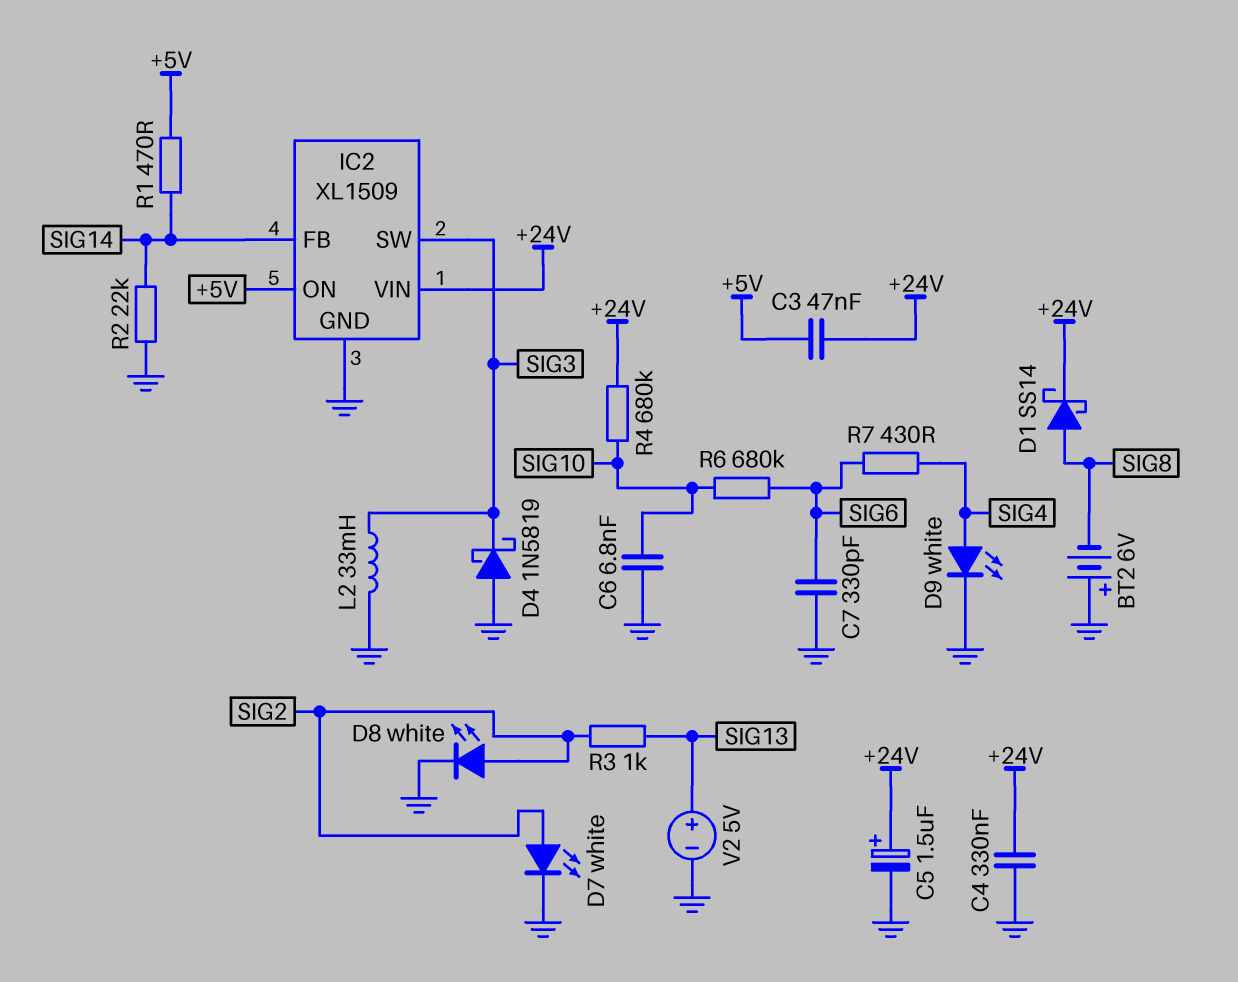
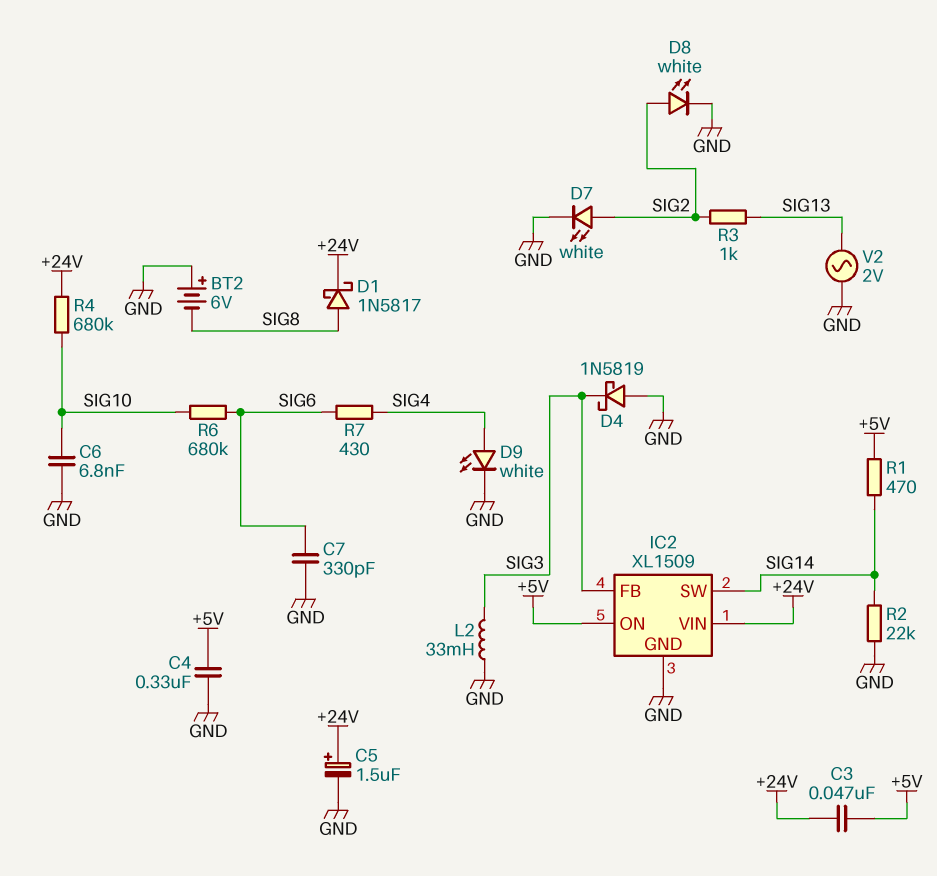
C4: 330nF (+24V, GND) -> 330nF (+5V, GND)
D1: schottky SS14 (A SIG8, K +24V) -> schottky 1N5817 (A SIG8, K +24V)
IC2 pin FB: SIG14 -> SIG3
IC2 pin SW: SIG3 -> SIG14
V2: 5V (plus SIG13, minus GND) -> AC 2V (GND, SIG13)

